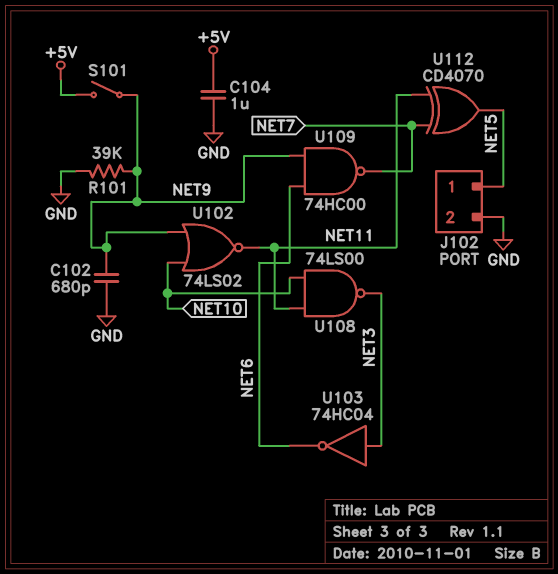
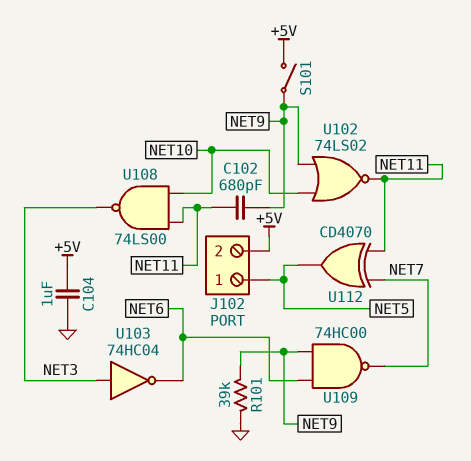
C102: 680pF (GND, NET9) -> 680pF (NET9, NET11)
J102 pin 2: GND -> +5V

